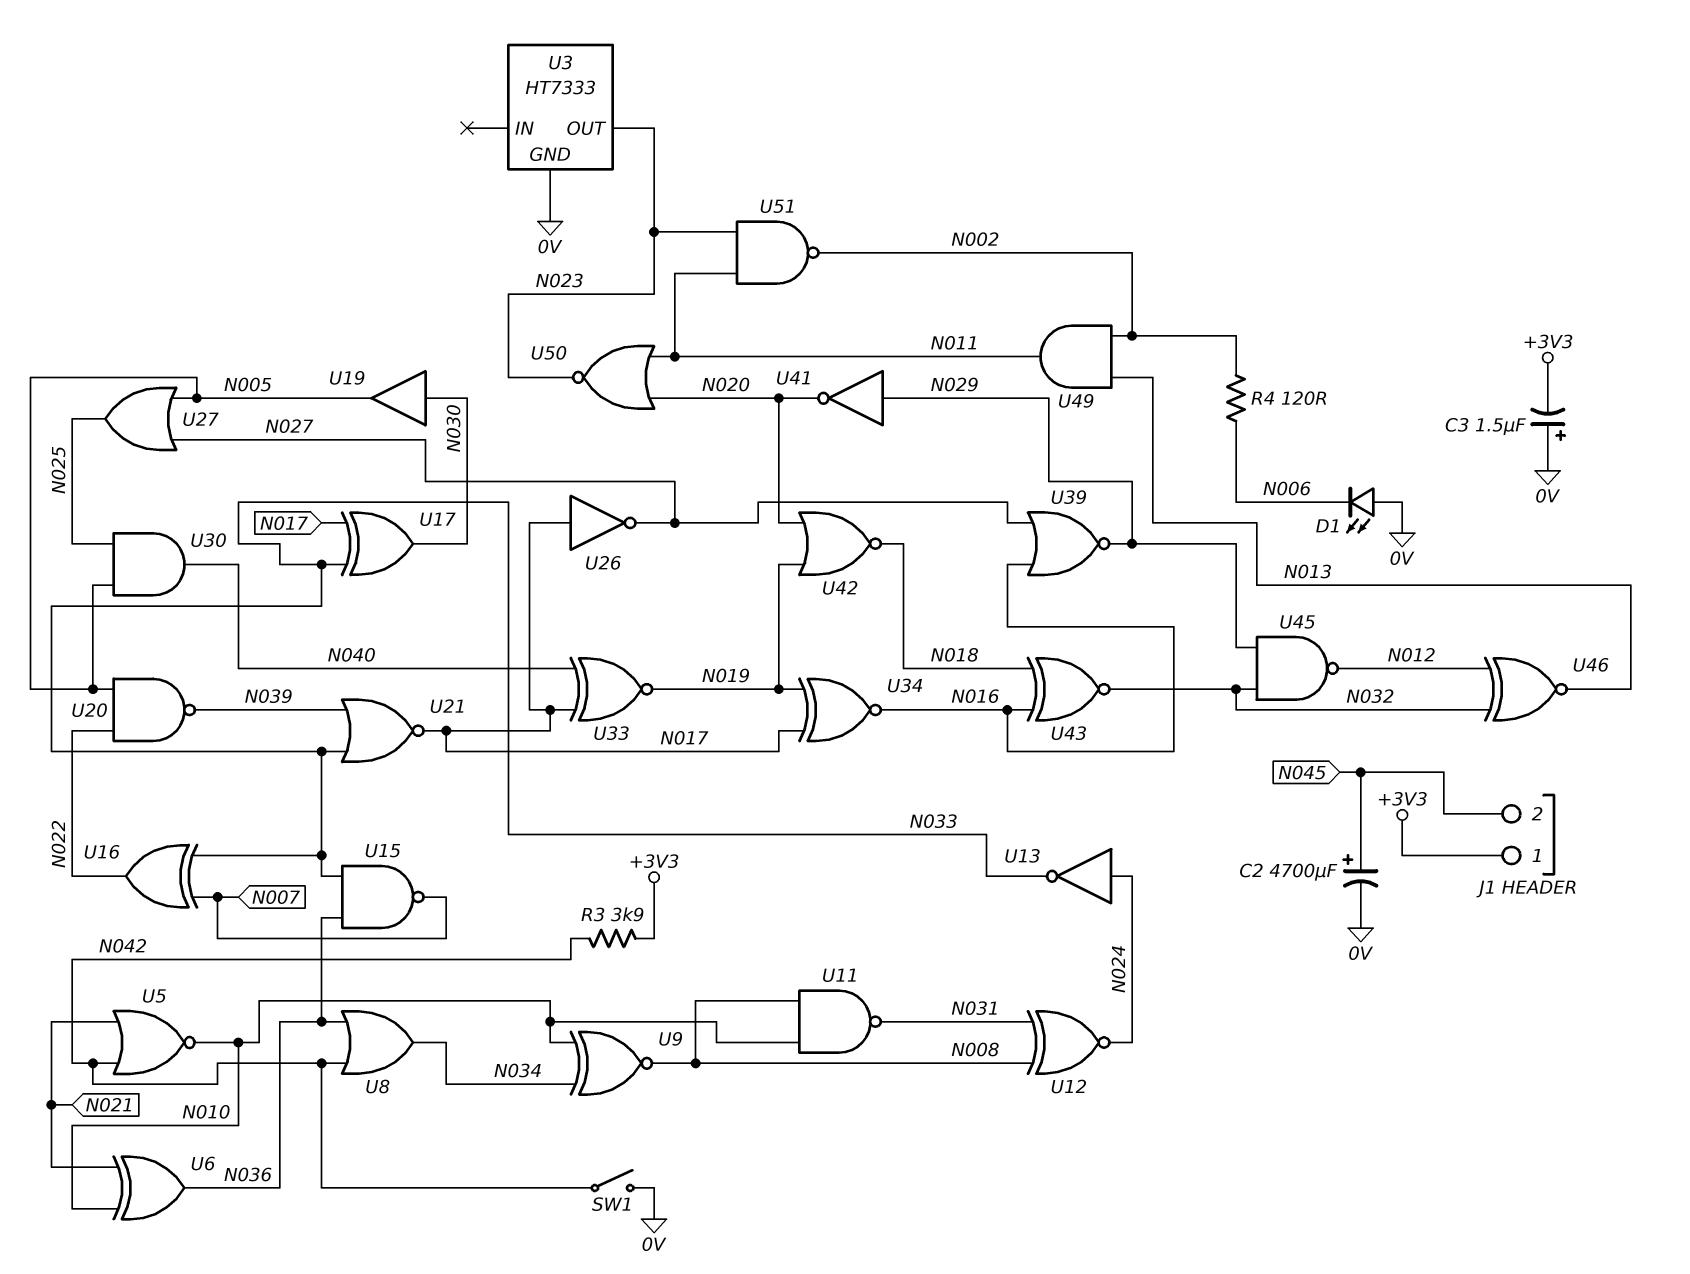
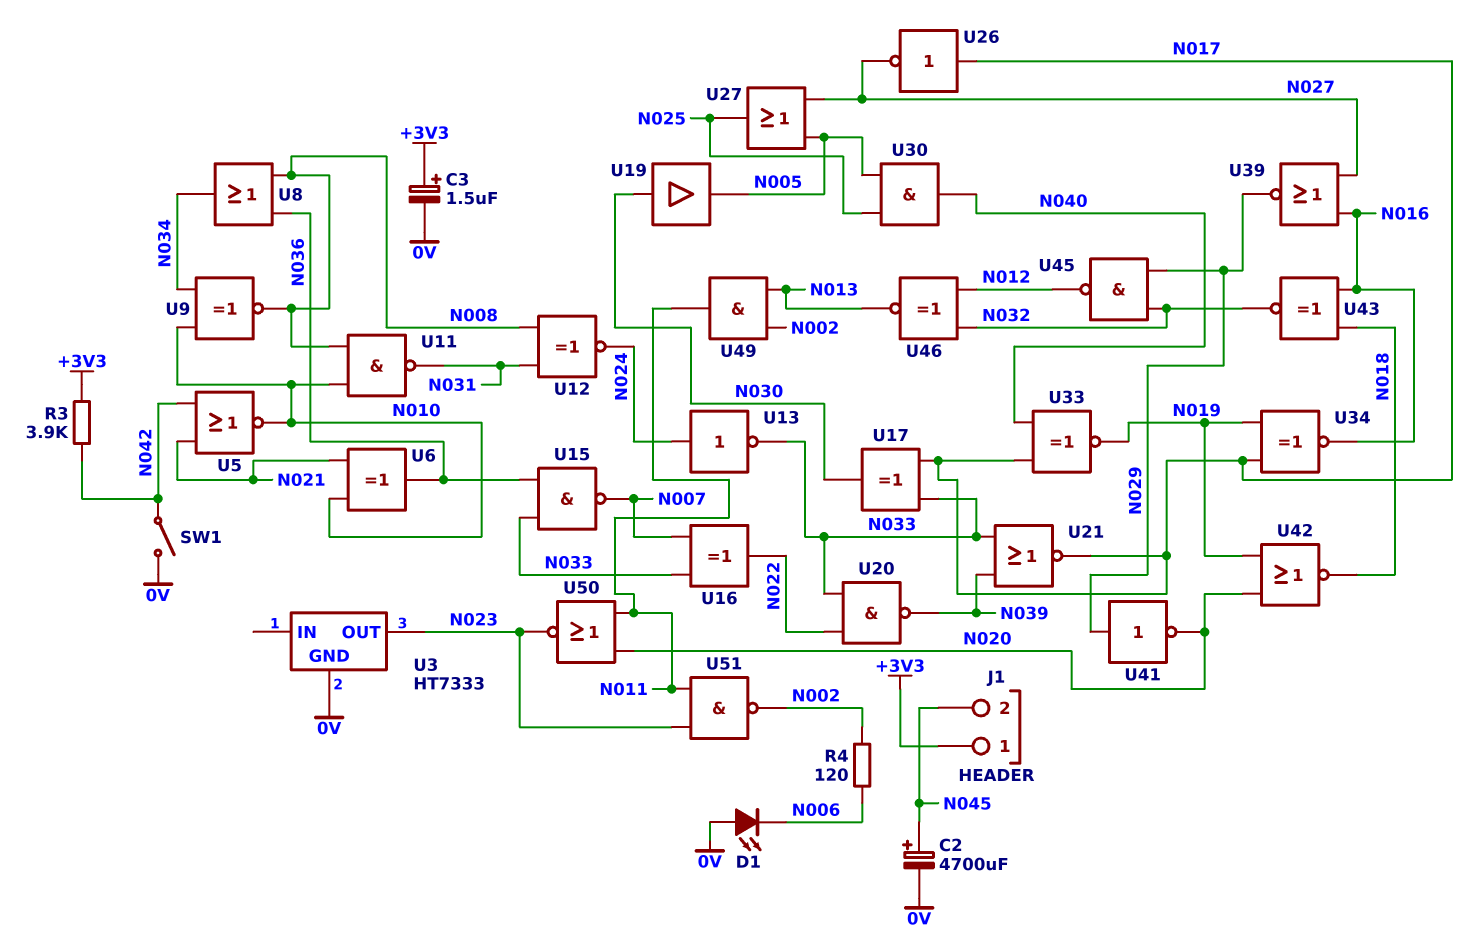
C3: 1.5uF (plus 0V, minus +3V3) -> 1.5uF (plus +3V3, minus 0V)
U8: OR (in N036, in N042, out N034) -> OR (in N008, in N036, out N034)
U20: NAND (in N005, in N022, out N039) -> NAND (in N022, in N033, out N039)

